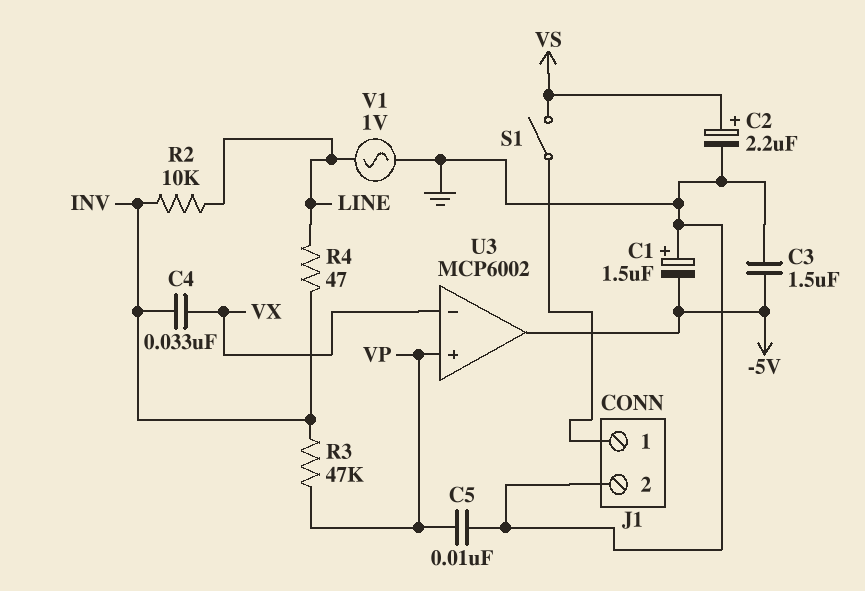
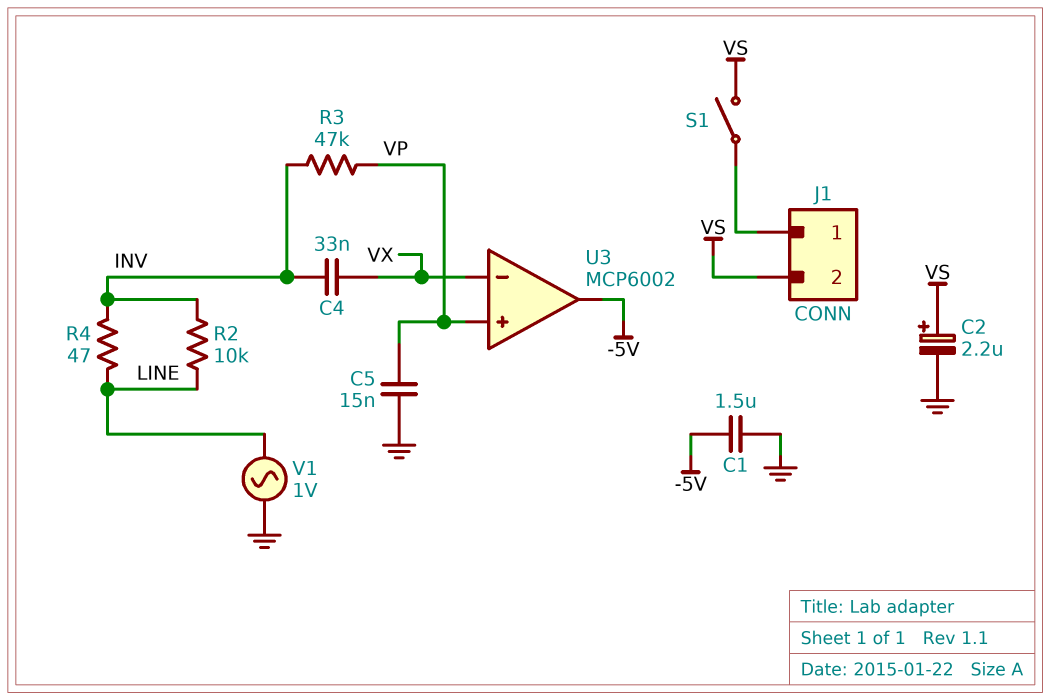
C1: 1.5uF (plus GND, minus -5V) -> 1.5uF (-5V, GND)
C3: 1.5uF (-5V, GND) -> none
C5: 10nF (GND, VP) -> 15nF (GND, VP)
J1 pin 2: GND -> VS

